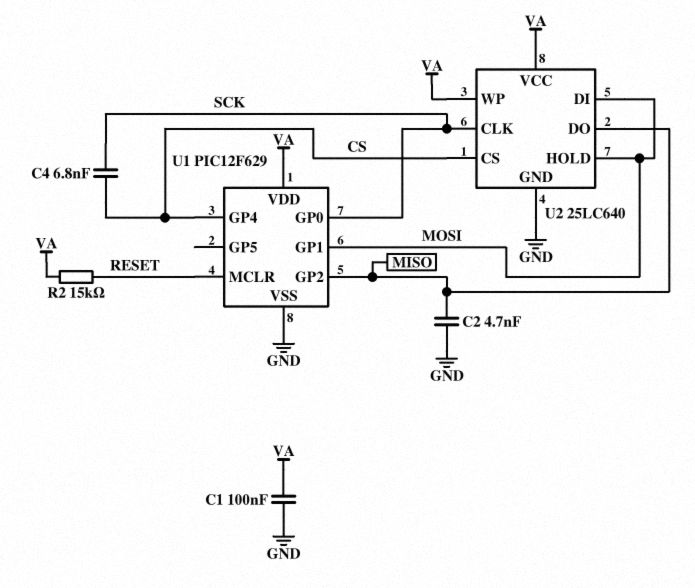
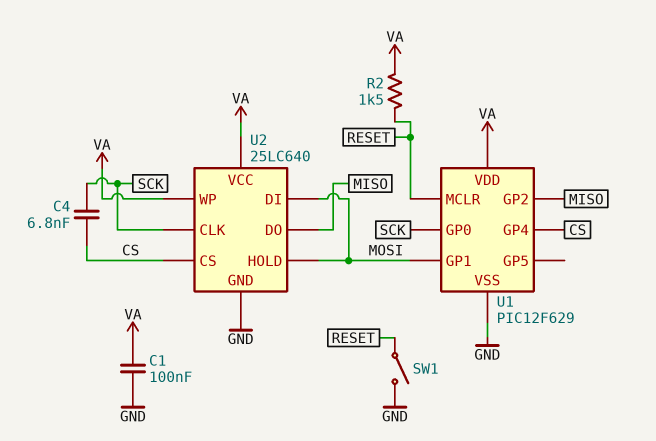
C2: 4.7nF (GND, MISO) -> none
R2: 15k (RESET, VA) -> 1.5k (RESET, VA)
SW1: none -> switch (GND, RESET)

